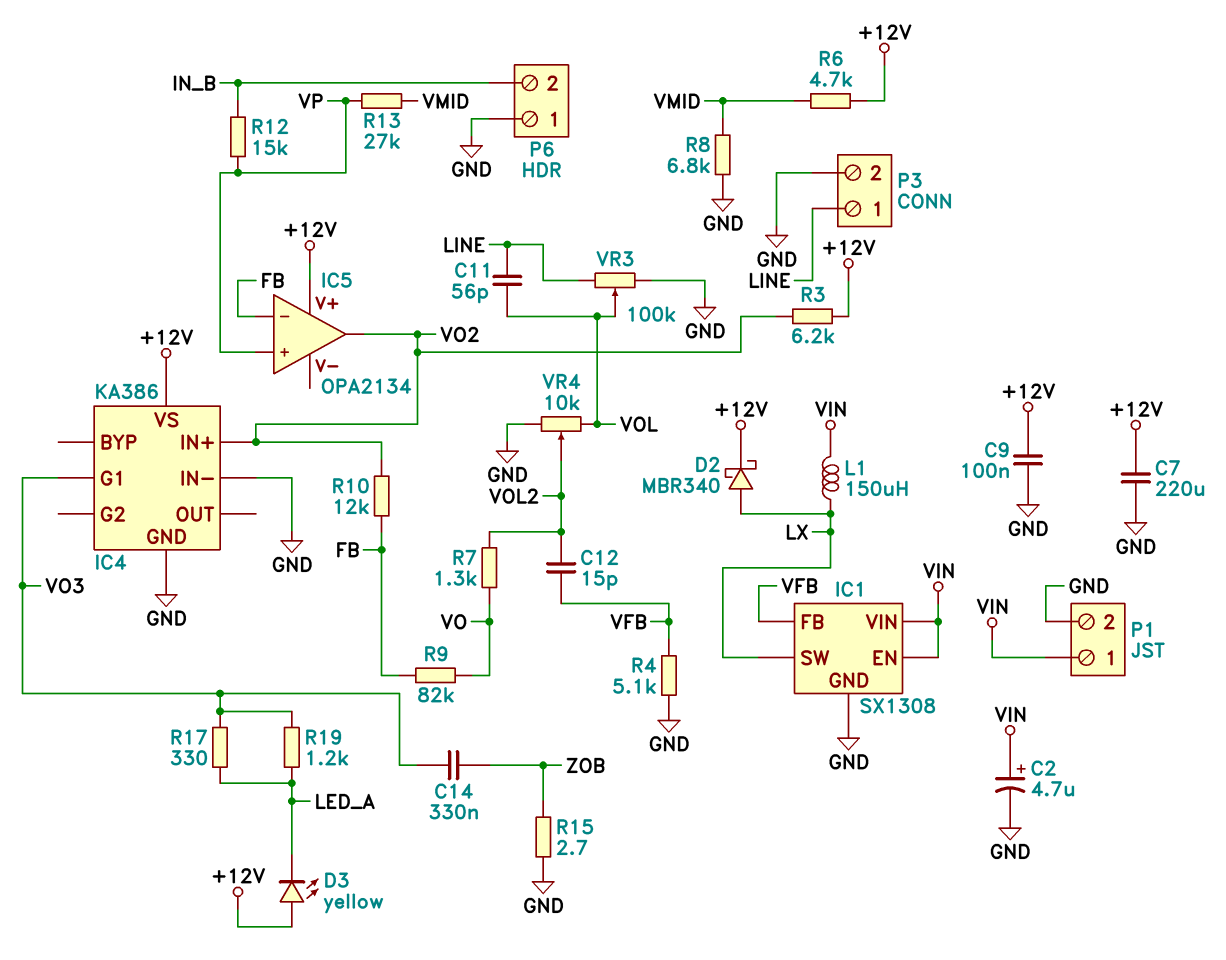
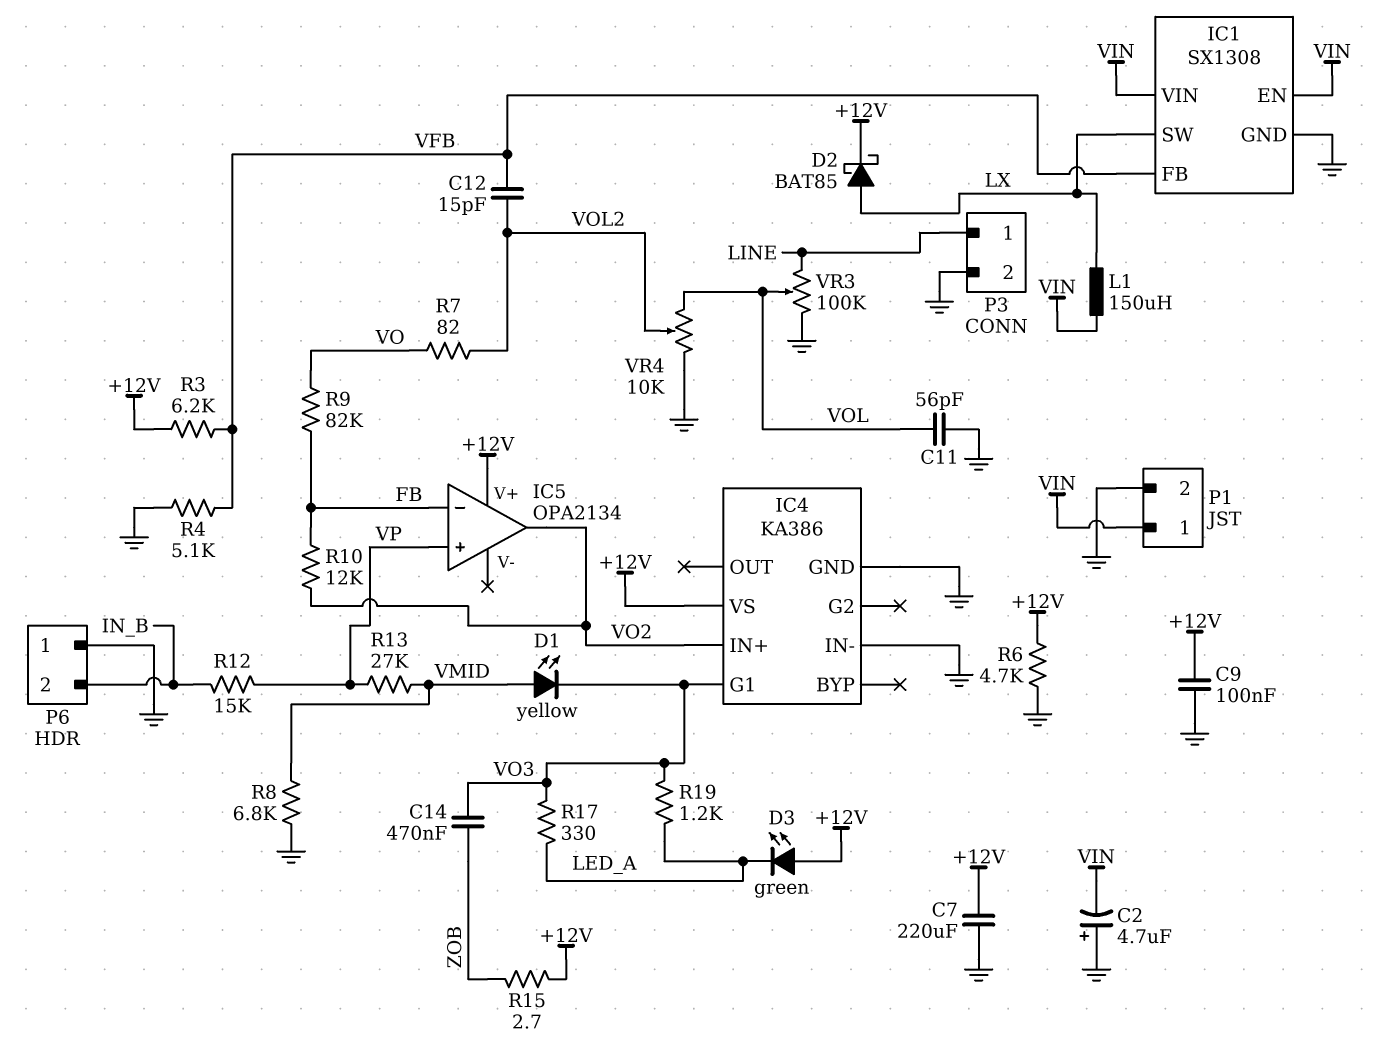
C2: 4.7uF (plus VIN, minus GND) -> 4.7uF (plus GND, minus VIN)
C11: 56pF (LINE, VOL) -> 56pF (GND, VOL)
C14: 330nF (VO3, ZOB) -> 470nF (VO3, ZOB)
D1: none -> LED yellow (A VMID, K VO3)
D2: schottky MBR340 (A LX, K +12V) -> schottky BAT85 (A LX, K +12V)
D3: LED yellow (A +12V, K LED_A) -> LED green (A +12V, K LED_A)
R3: 6.2k (+12V, VO2) -> 6.2k (+12V, VFB)
R6: 4.7k (+12V, VMID) -> 4.7k (+12V, GND)
R7: 1.3k (VO, VOL2) -> 82 (VO, VOL2)
R15: 2.7 (GND, ZOB) -> 2.7 (+12V, ZOB)

